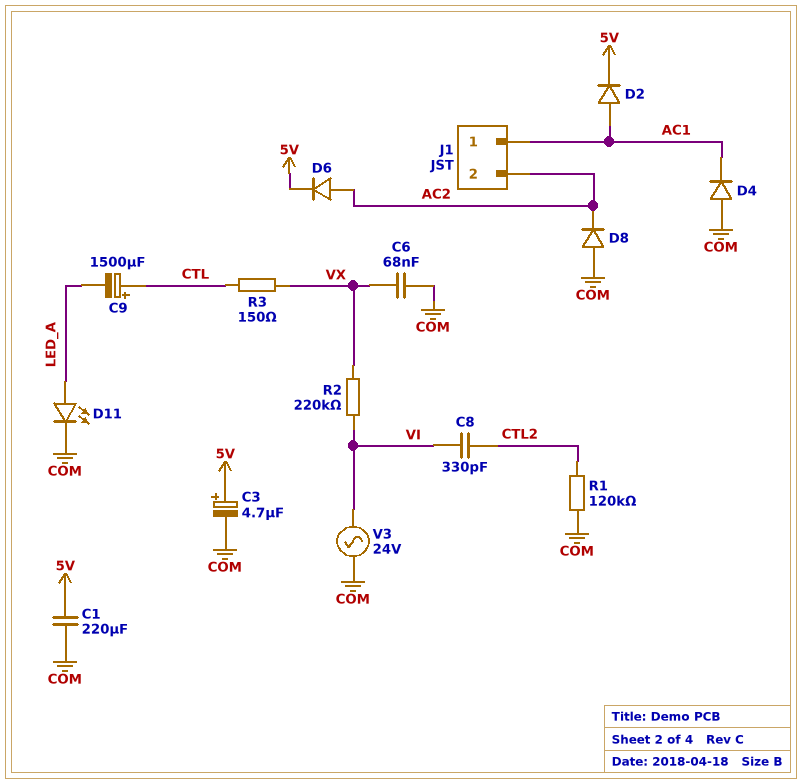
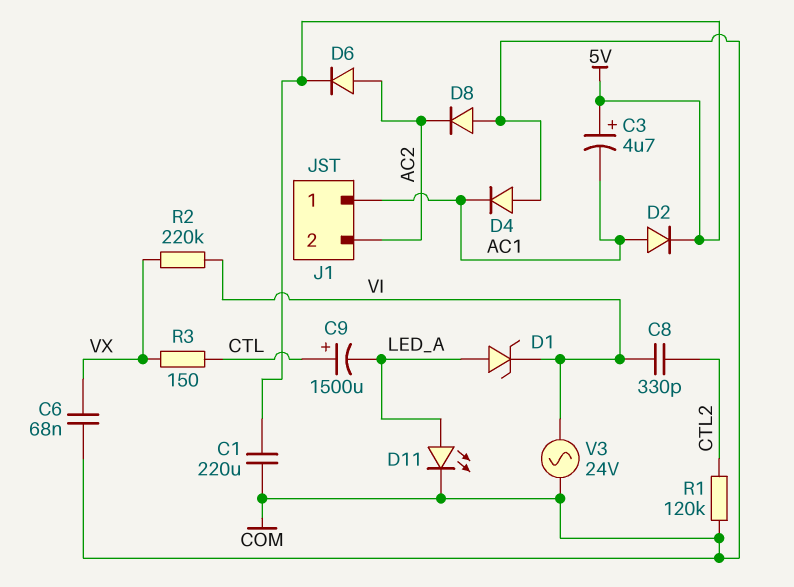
C3: 4.7uF (plus 5V, minus COM) -> 4.7uF (plus 5V, minus AC1)
D1: none -> zener (A LED_A, K VI)

